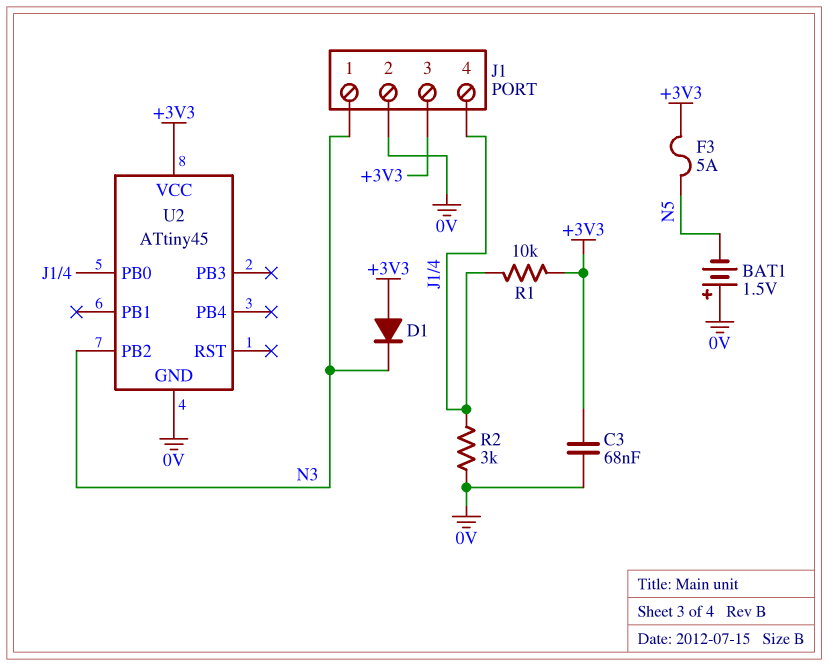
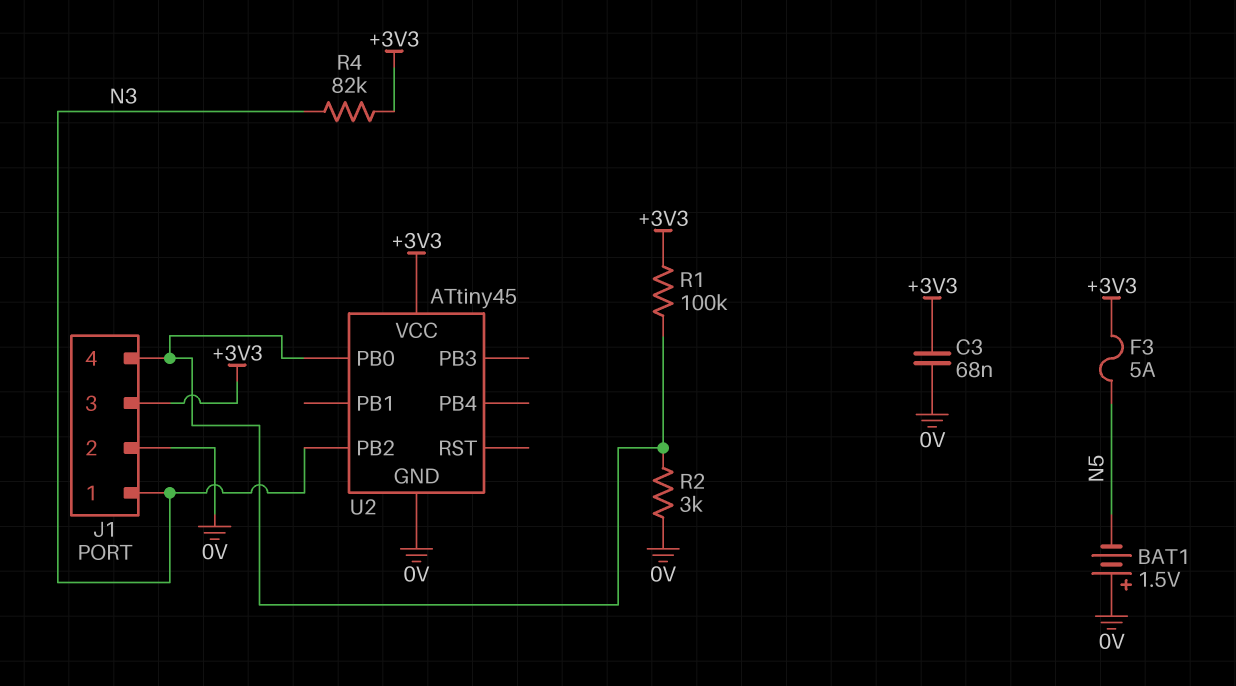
D1: diode (A +3V3, K N3) -> none
R1: 10k (+3V3, J1/4) -> 100k (+3V3, J1/4)
R4: none -> 82k (+3V3, N3)

